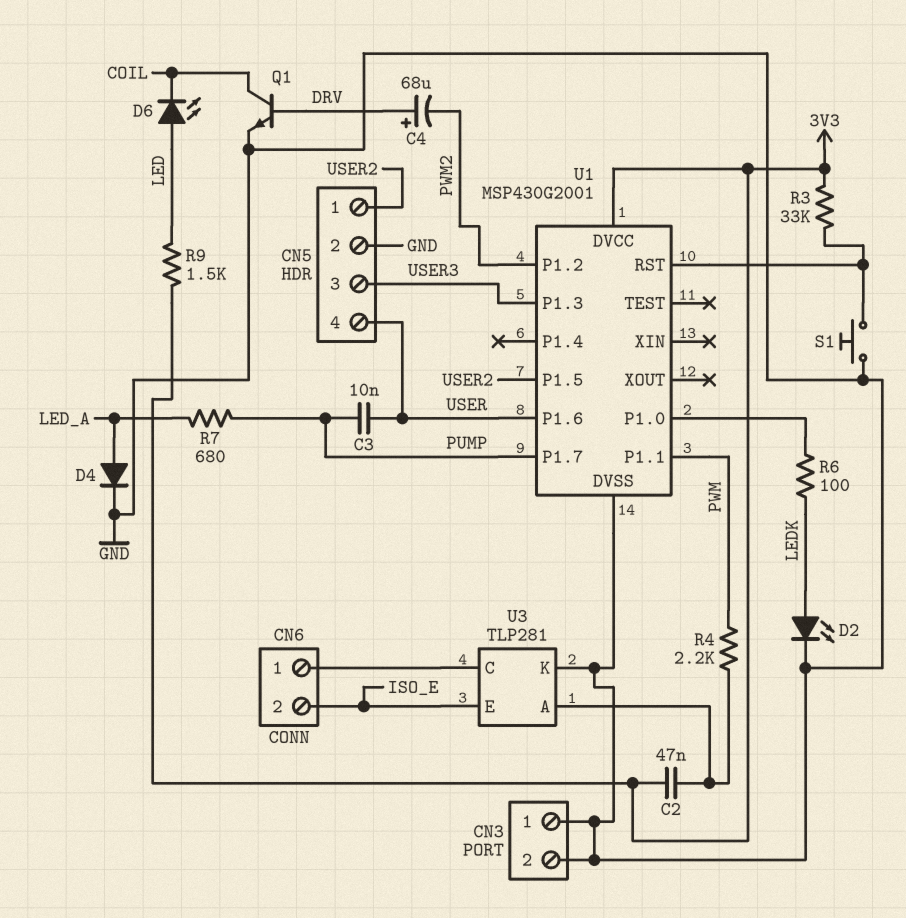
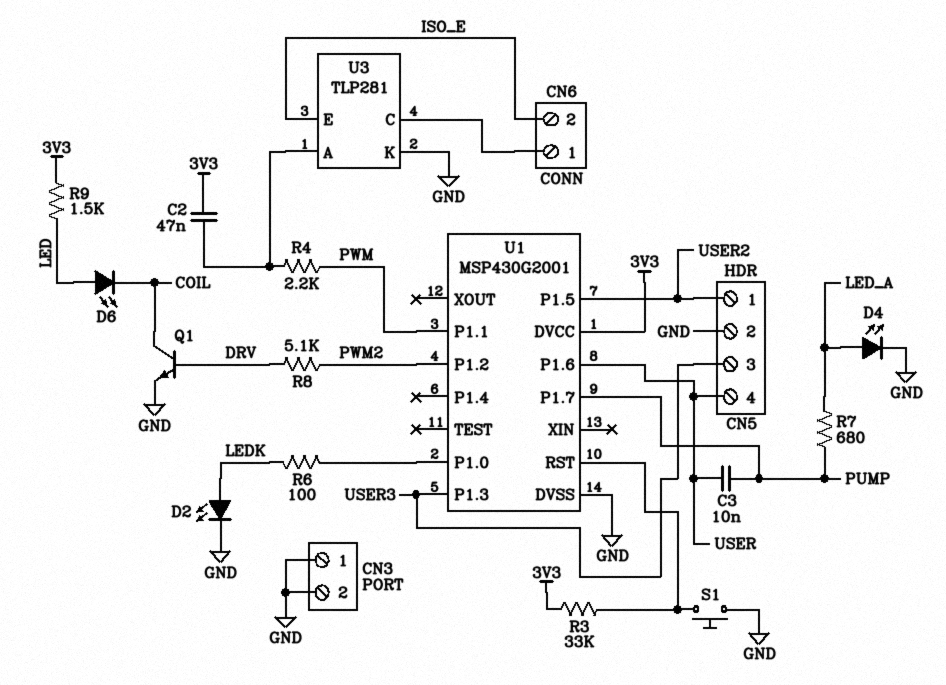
C4: 68uF (plus DRV, minus PWM2) -> none
D4: diode (A LED_A, K GND) -> LED (A LED_A, K GND)
R8: none -> 5.1k (DRV, PWM2)

